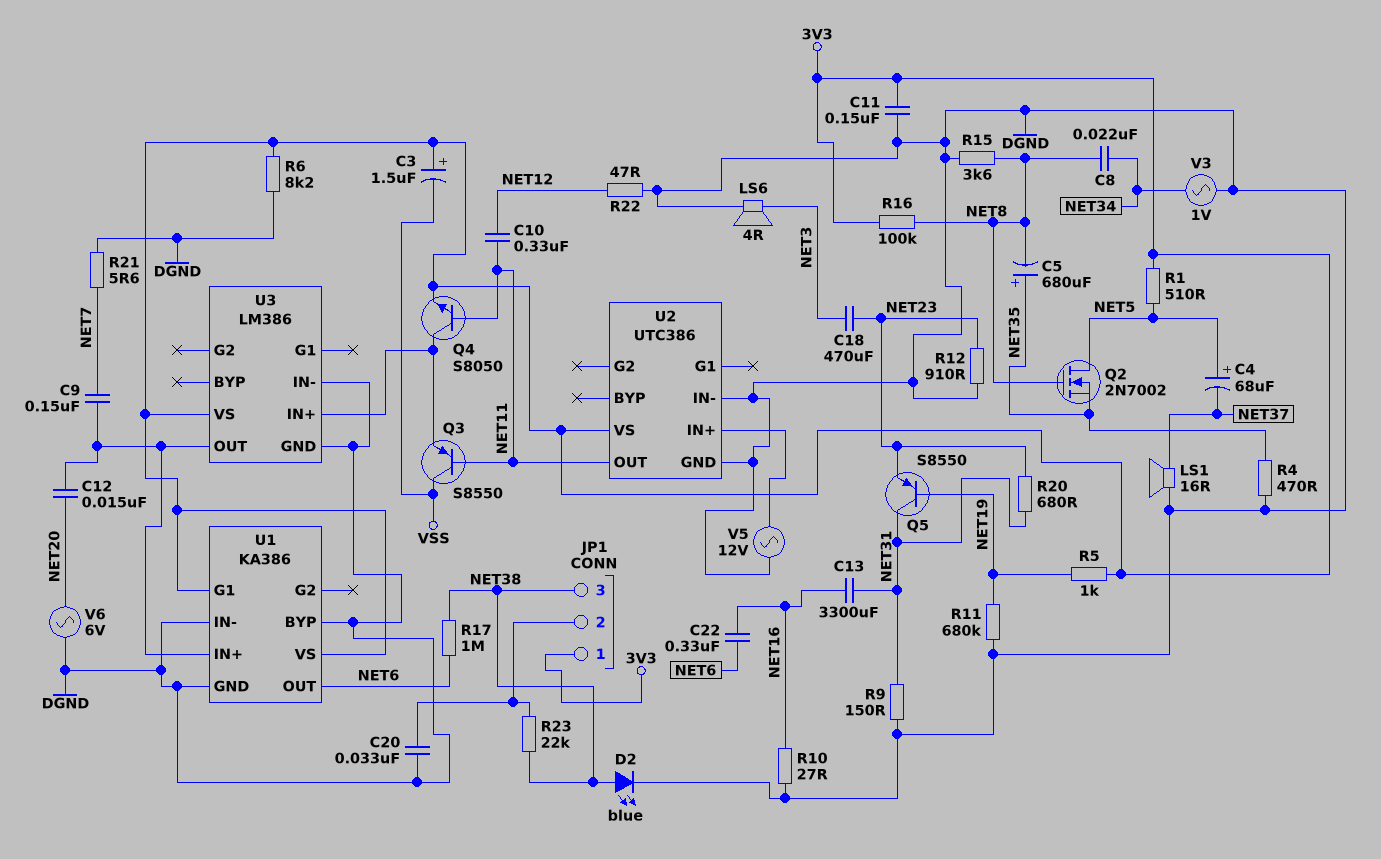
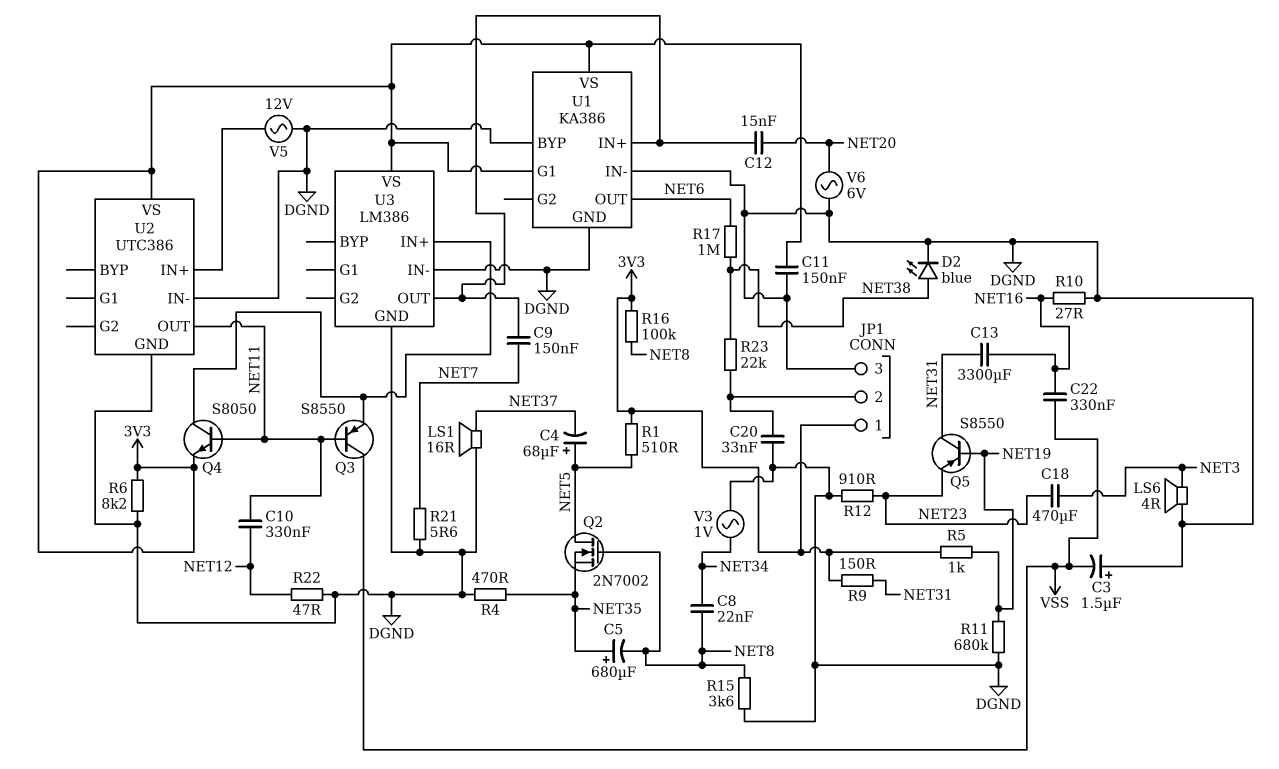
C3: 1.5uF (plus 3V3, minus VSS) -> 1.5uF (plus DGND, minus VSS)
C22: 330nF (NET6, NET16) -> 330nF (NET16, VSS)
JP1 pin 3: NET38 -> DGND
R9: 150 (DGND, NET31) -> 150 (3V3, NET31)
R20: 680 (NET23, NET31) -> none

